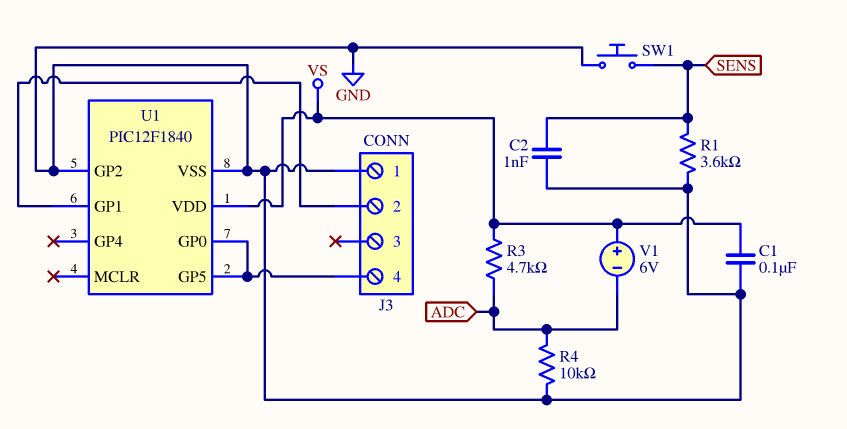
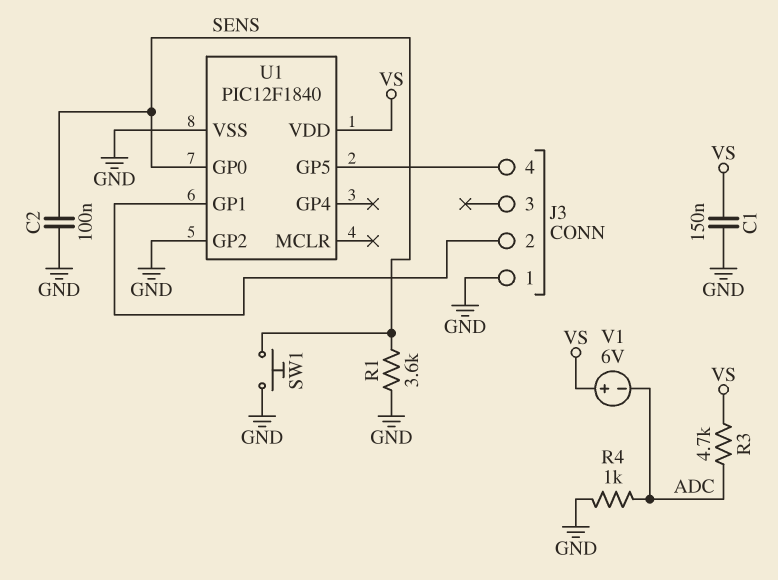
C1: 100nF (GND, VS) -> 150nF (GND, VS)
C2: 1nF (GND, SENS) -> 100nF (GND, SENS)
R4: 10k (ADC, GND) -> 1k (ADC, GND)
U1 pin GP0: J3/4 -> SENS

